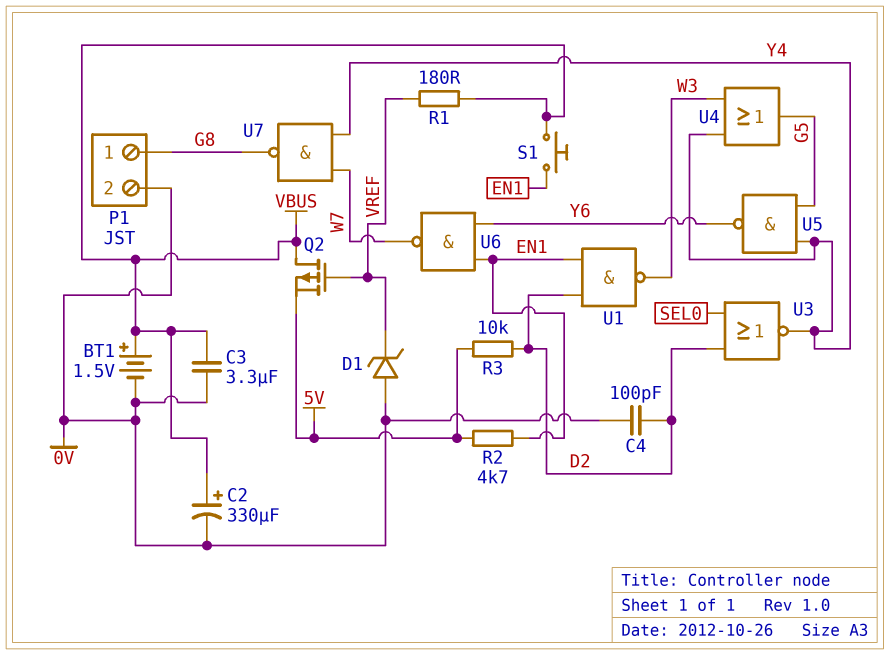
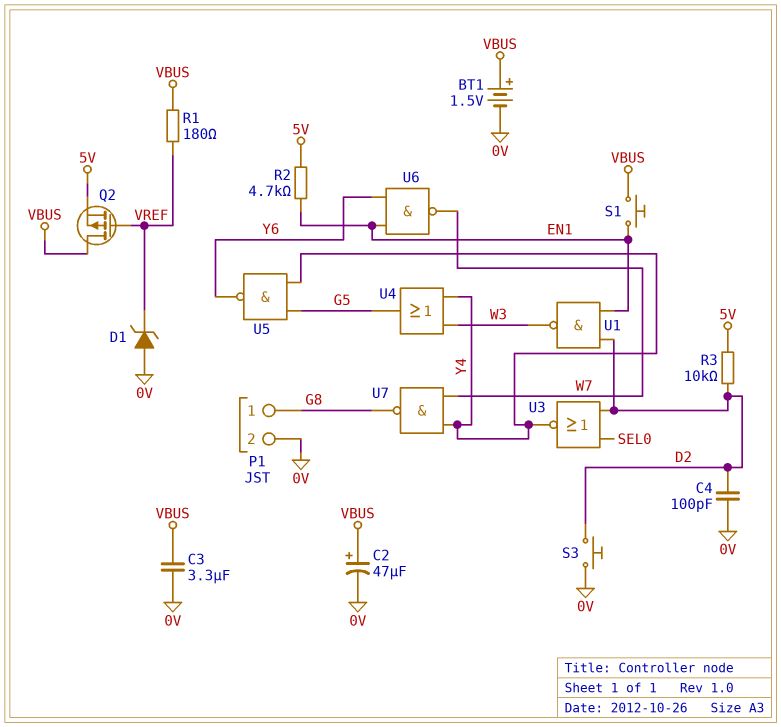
C2: 330uF (plus VBUS, minus 0V) -> 47uF (plus VBUS, minus 0V)
S3: none -> button (0V, D2)

